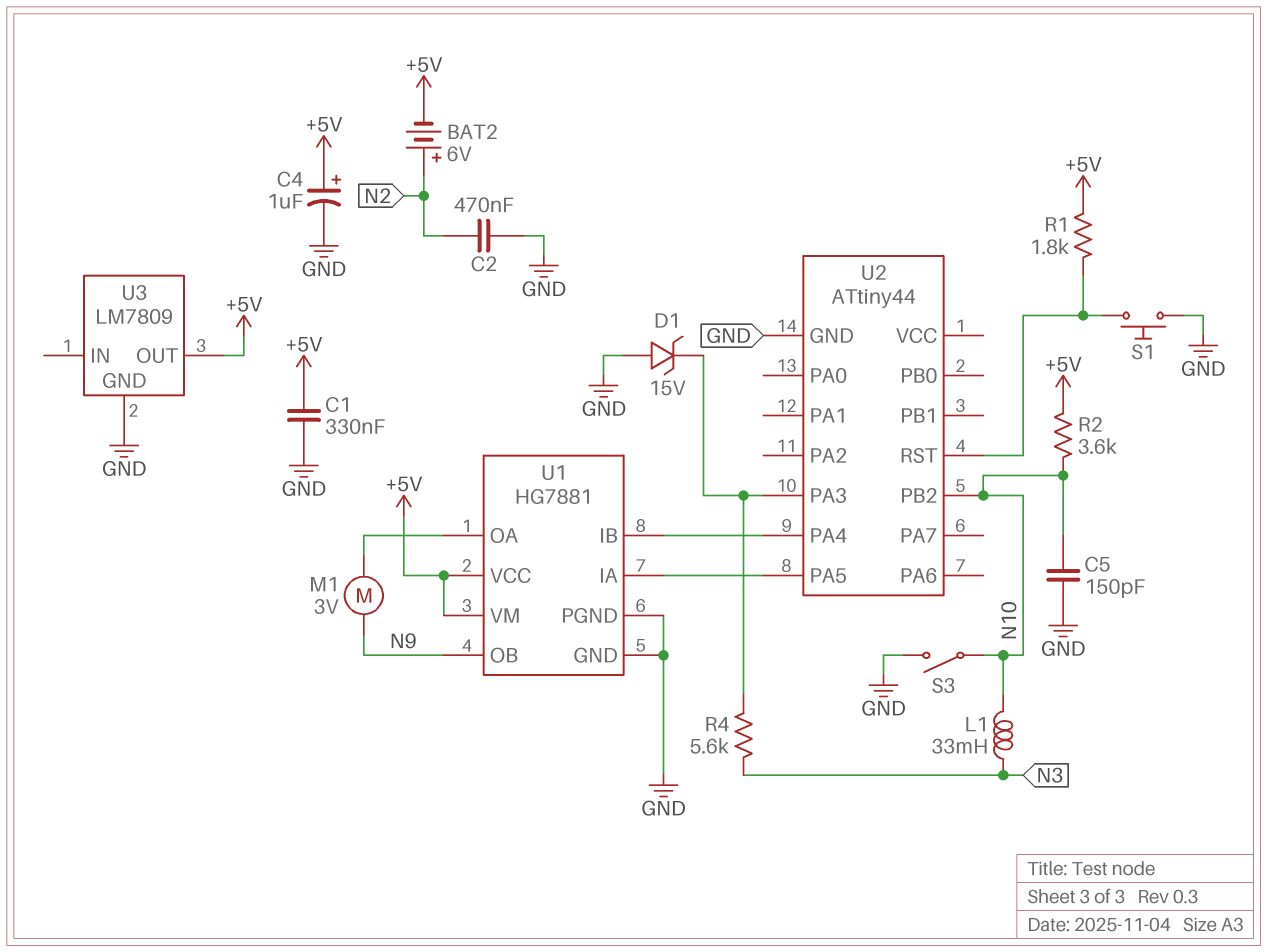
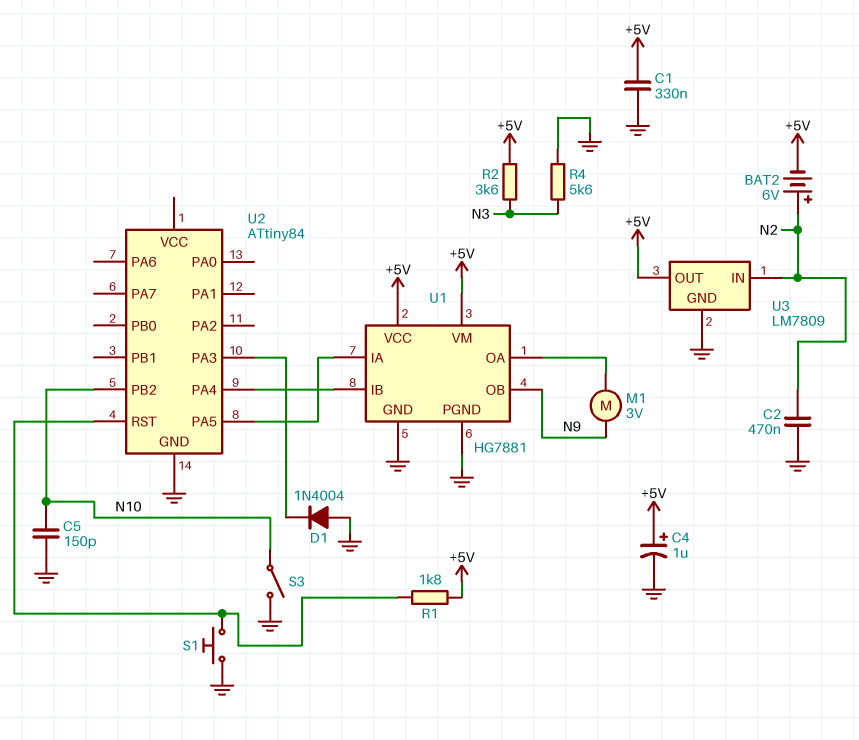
D1: zener 15V (A GND, K U2/PA3) -> diode 1N4004 (A GND, K U2/PA3)
L1: 33mH (N3, N10) -> none
R2: 3.6k (+5V, N10) -> 3.6k (+5V, N3)
R4: 5.6k (N3, U2/PA3) -> 5.6k (GND, N3)
U2: ATtiny44 -> ATtiny84
U3 pin IN: none -> N2

